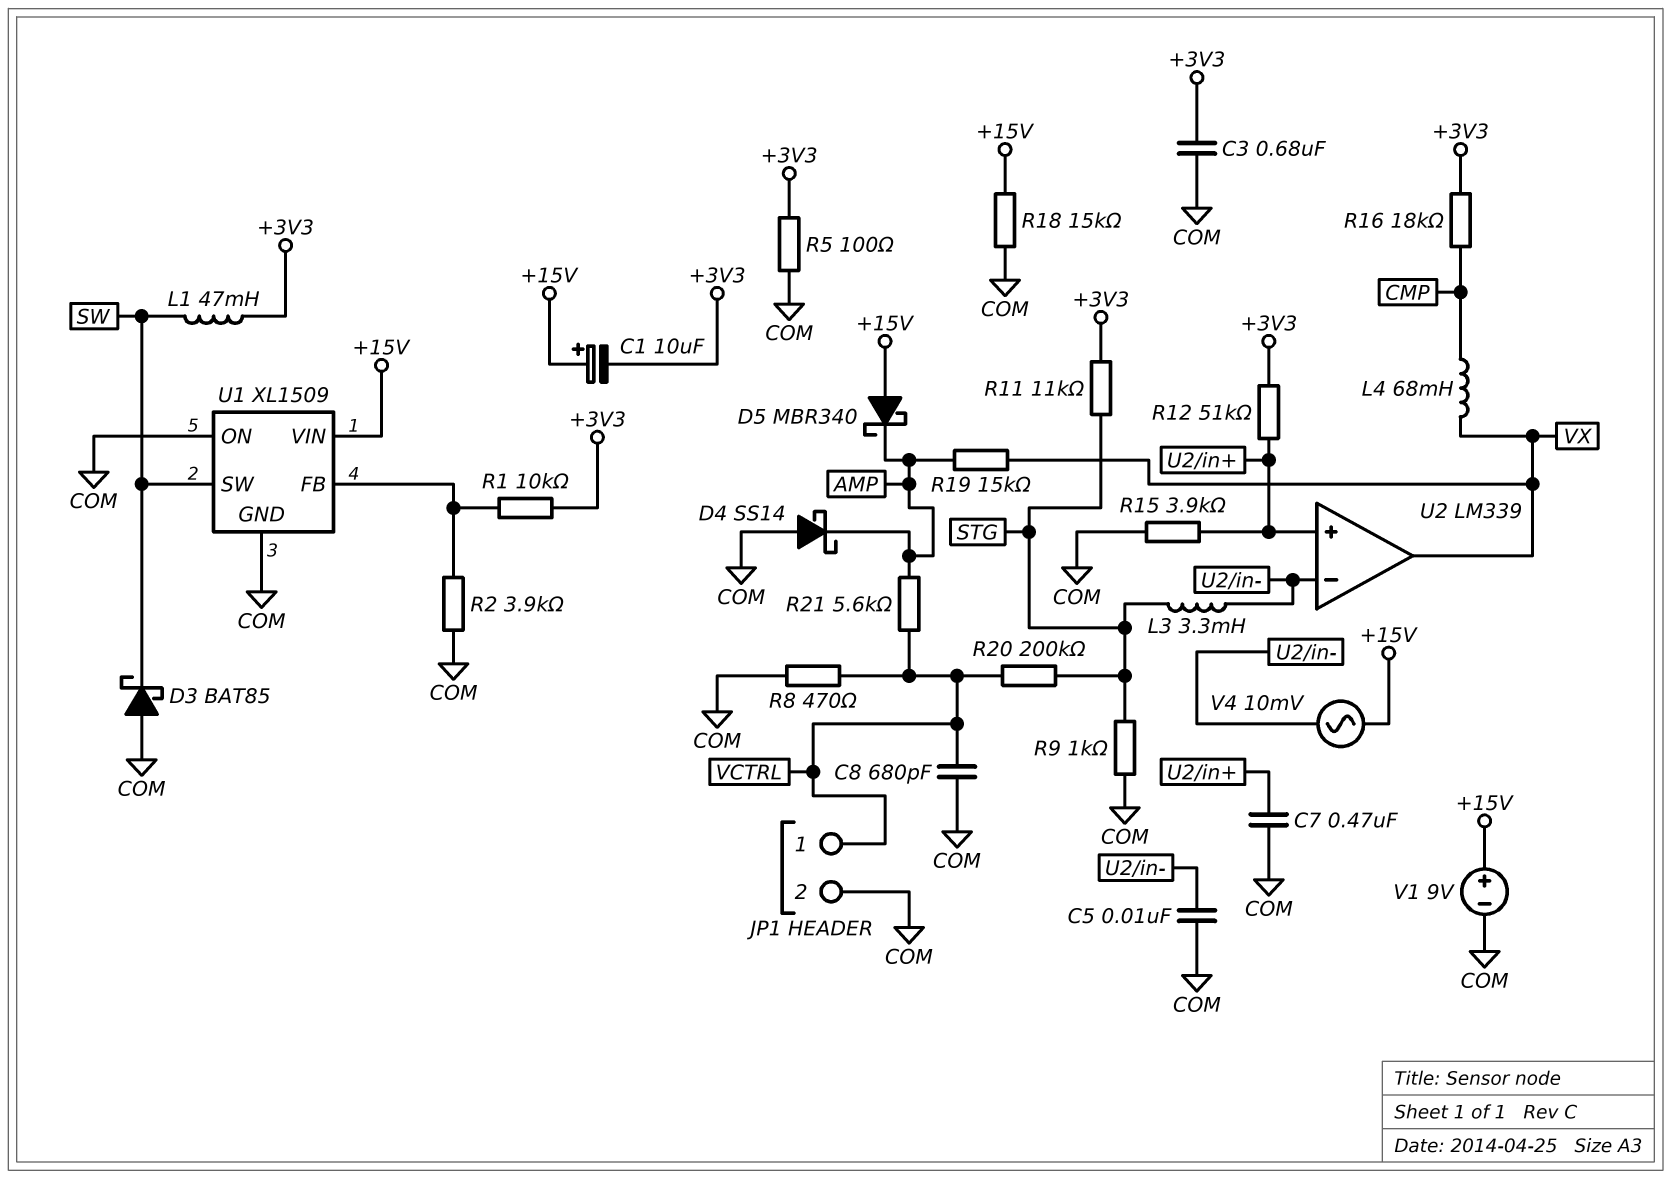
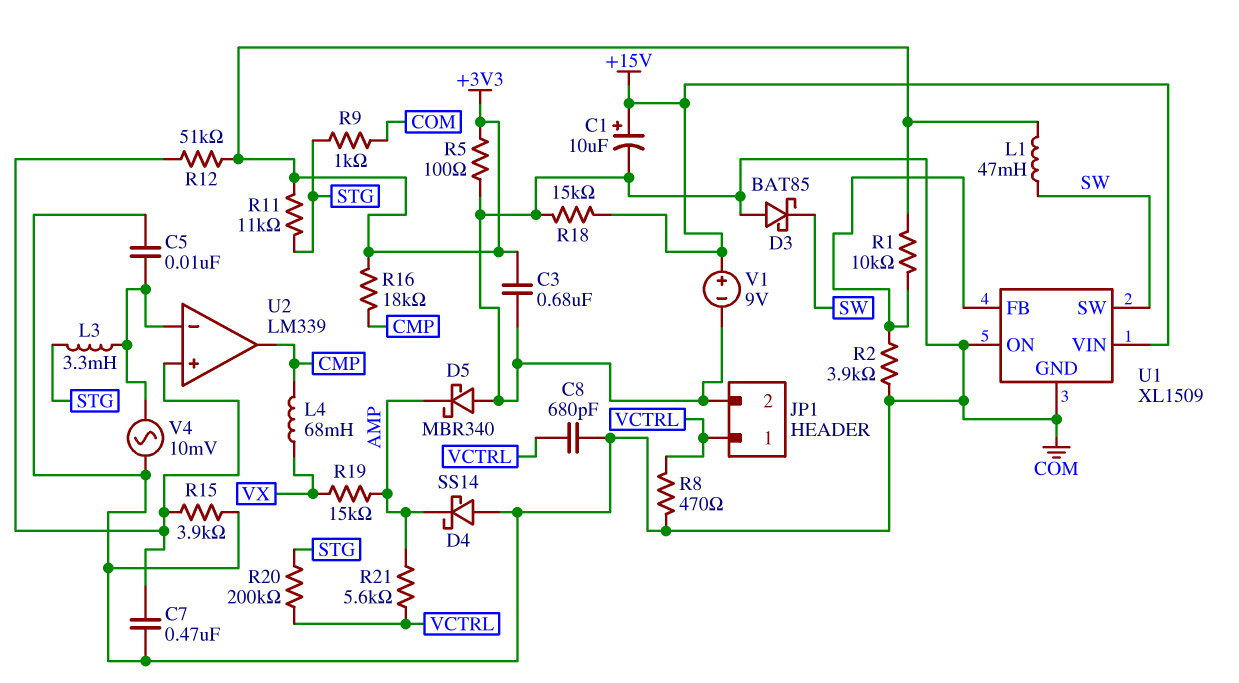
C1: 10uF (plus +15V, minus +3V3) -> 10uF (plus +15V, minus COM)
D5: schottky MBR340 (A +15V, K AMP) -> schottky MBR340 (A COM, K AMP)
U2 pin out: VX -> CMP
V4: AC 10mV (+15V, U2/in-) -> AC 10mV (COM, U2/in-)

